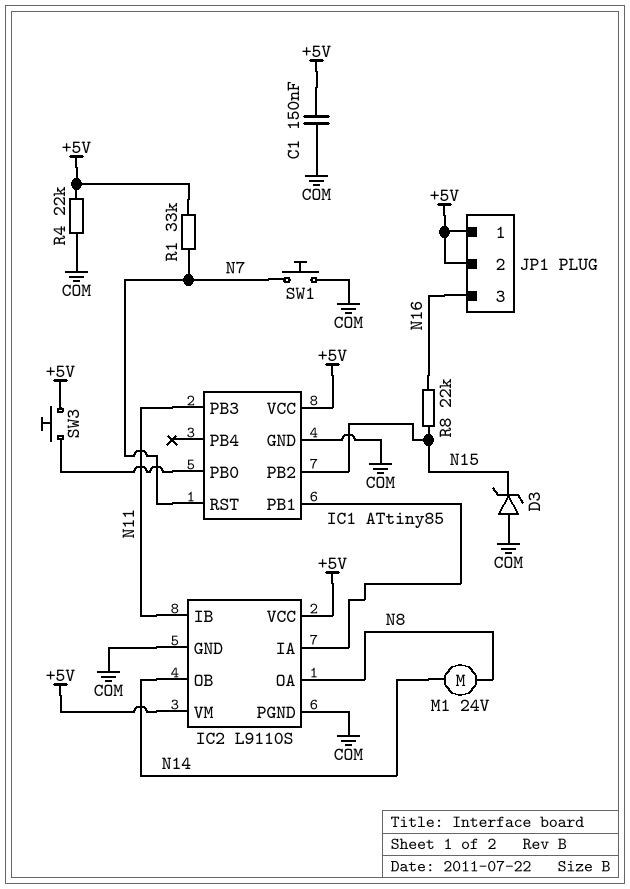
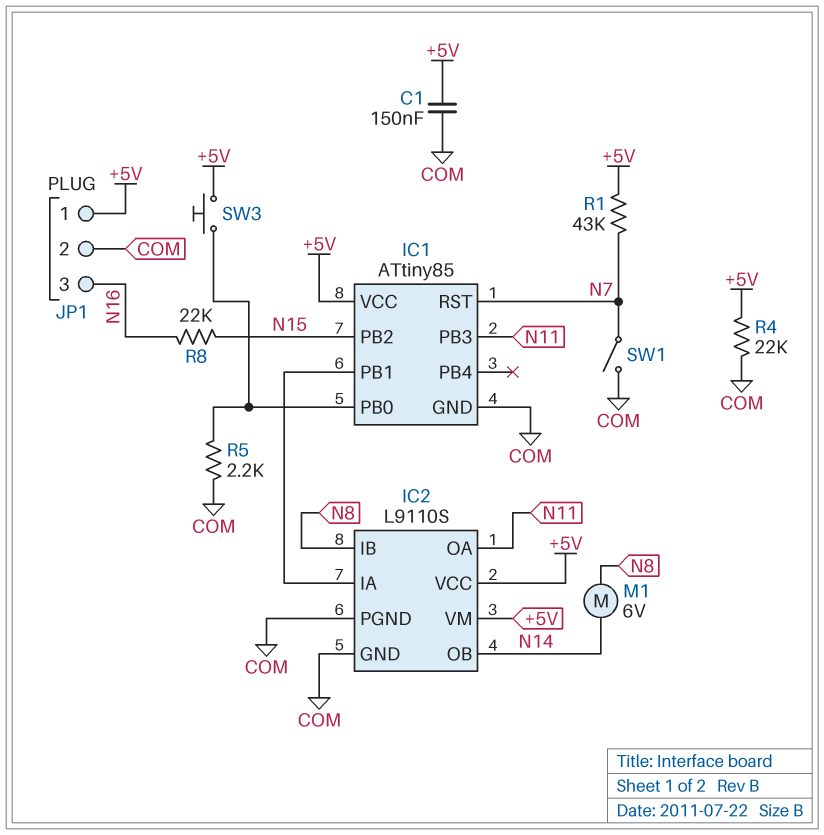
D3: zener (A COM, K N15) -> none
IC2 pin IB: N11 -> N8
IC2 pin OA: N8 -> N11
JP1 pin 2: +5V -> COM
M1: motor 24V (N8, N14) -> motor 6V (N8, N14)
R1: 33k (+5V, N7) -> 43k (+5V, N7)
R5: none -> 2.2k (COM, IC1/PB0)
SW1: button (COM, N7) -> switch (COM, N7)

